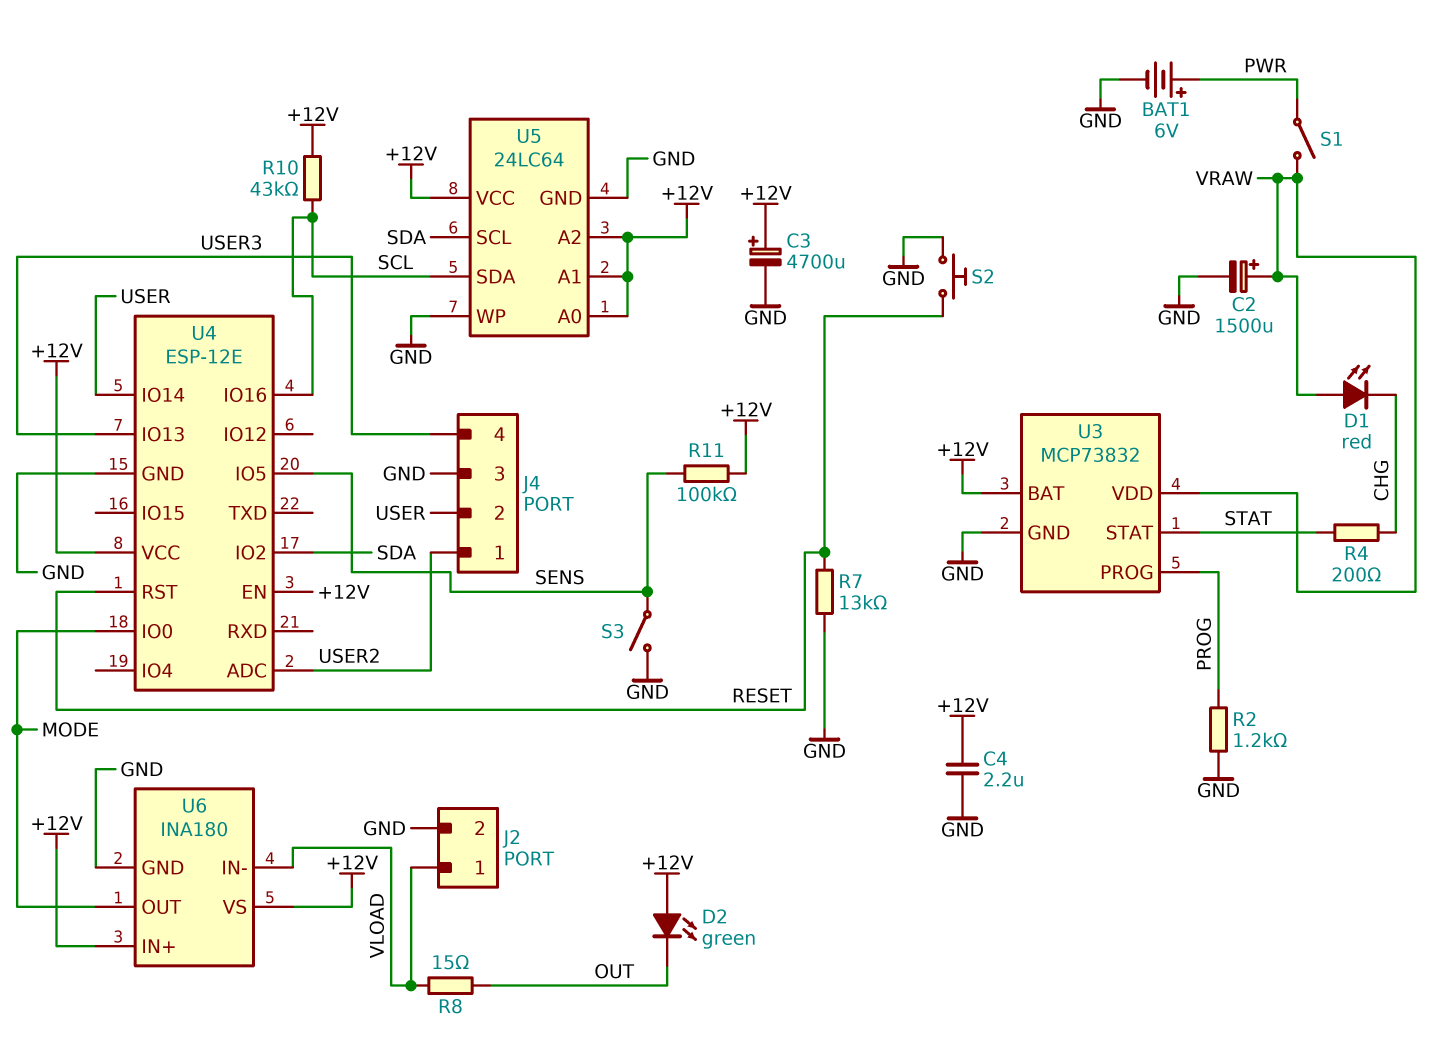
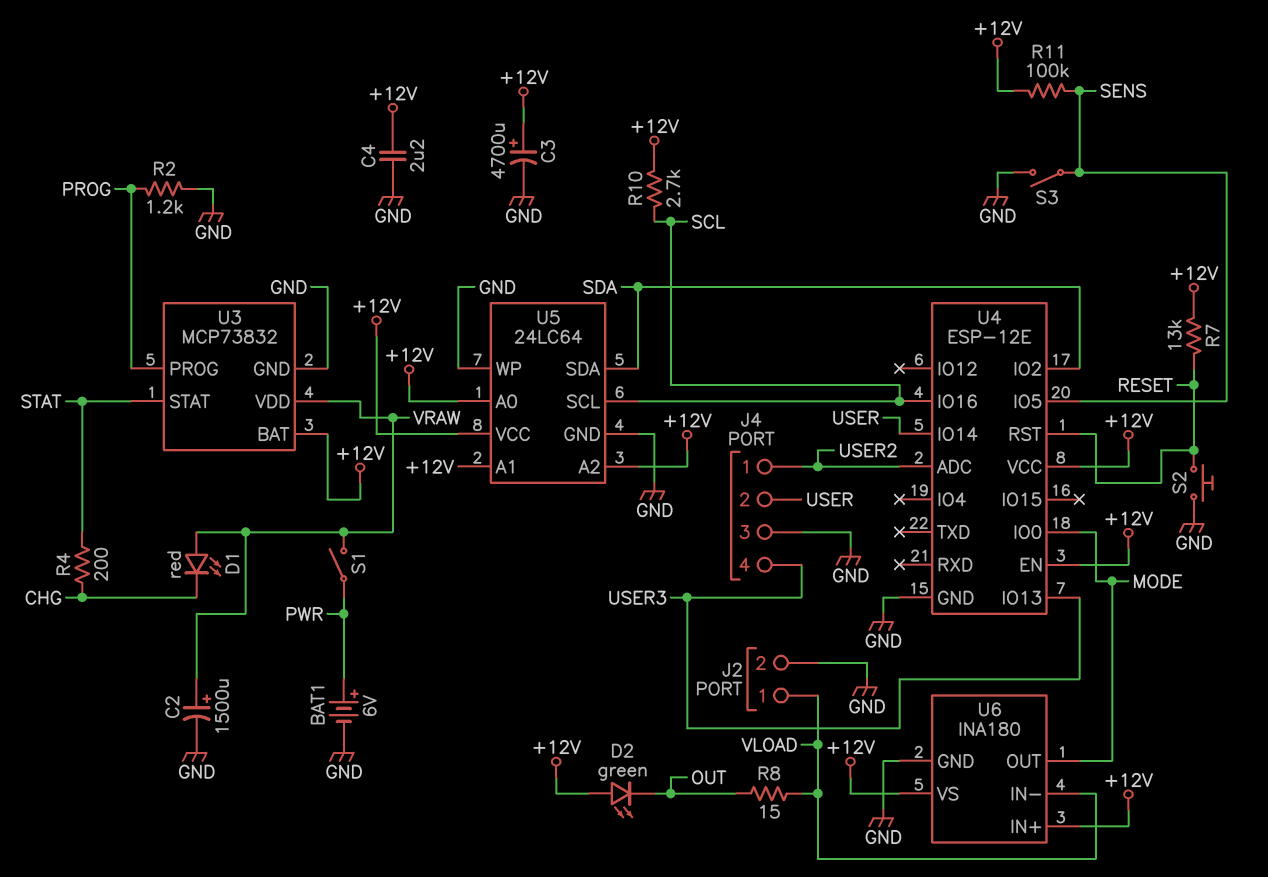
R7: 13k (GND, RESET) -> 13k (+12V, RESET)
R10: 43k (+12V, SCL) -> 2.7k (+12V, SCL)
U5 pin SCL: SDA -> SCL
U5 pin SDA: SCL -> SDA

